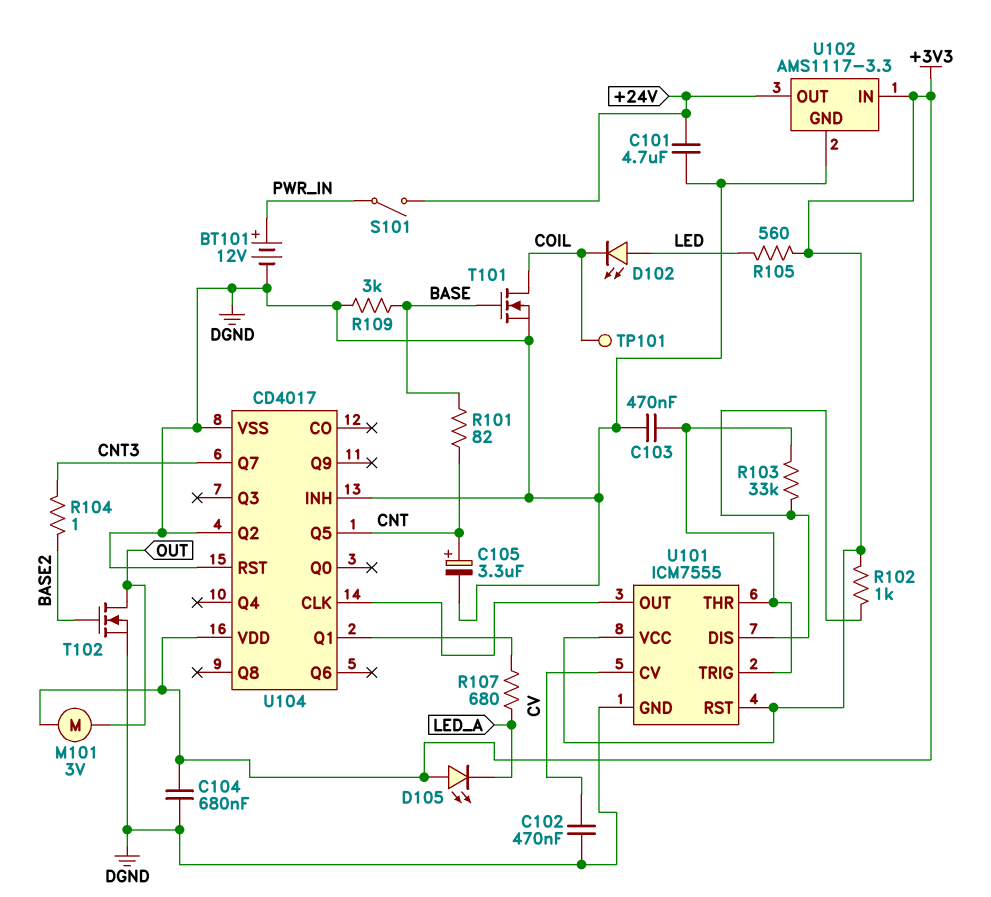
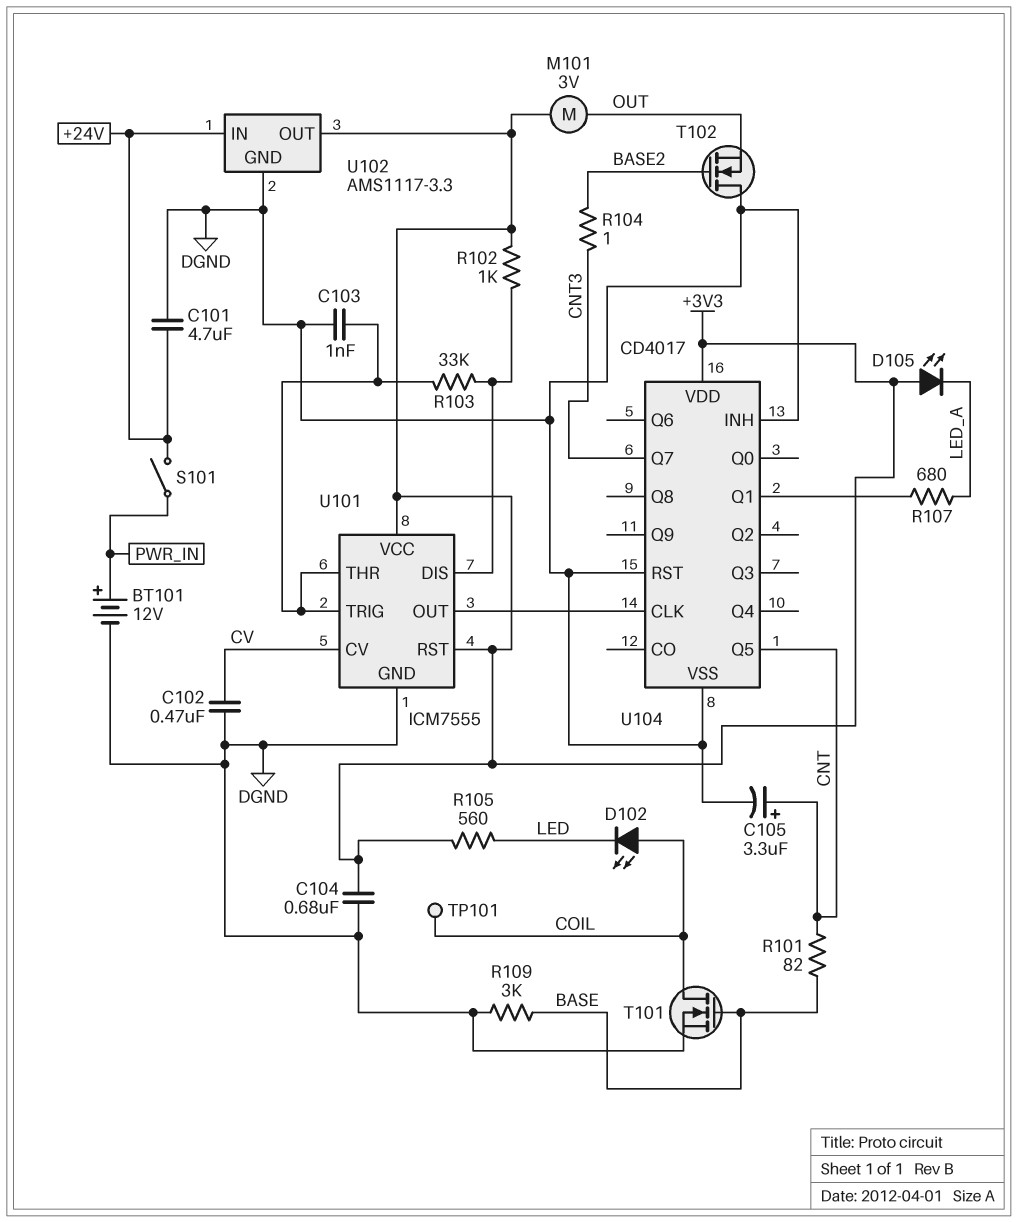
C103: 470nF (DGND, U101/THR) -> 1nF (DGND, U101/THR)
D102: LED (A LED, K COIL) -> LED (A COIL, K LED)
T102: NMOS (G BASE2, D OUT, S DGND) -> NMOS (G BASE2, D DGND, S OUT)
U102 pin IN: +3V3 -> +24V
U102 pin OUT: +24V -> +3V3
U104 pin Q2: DGND -> none

